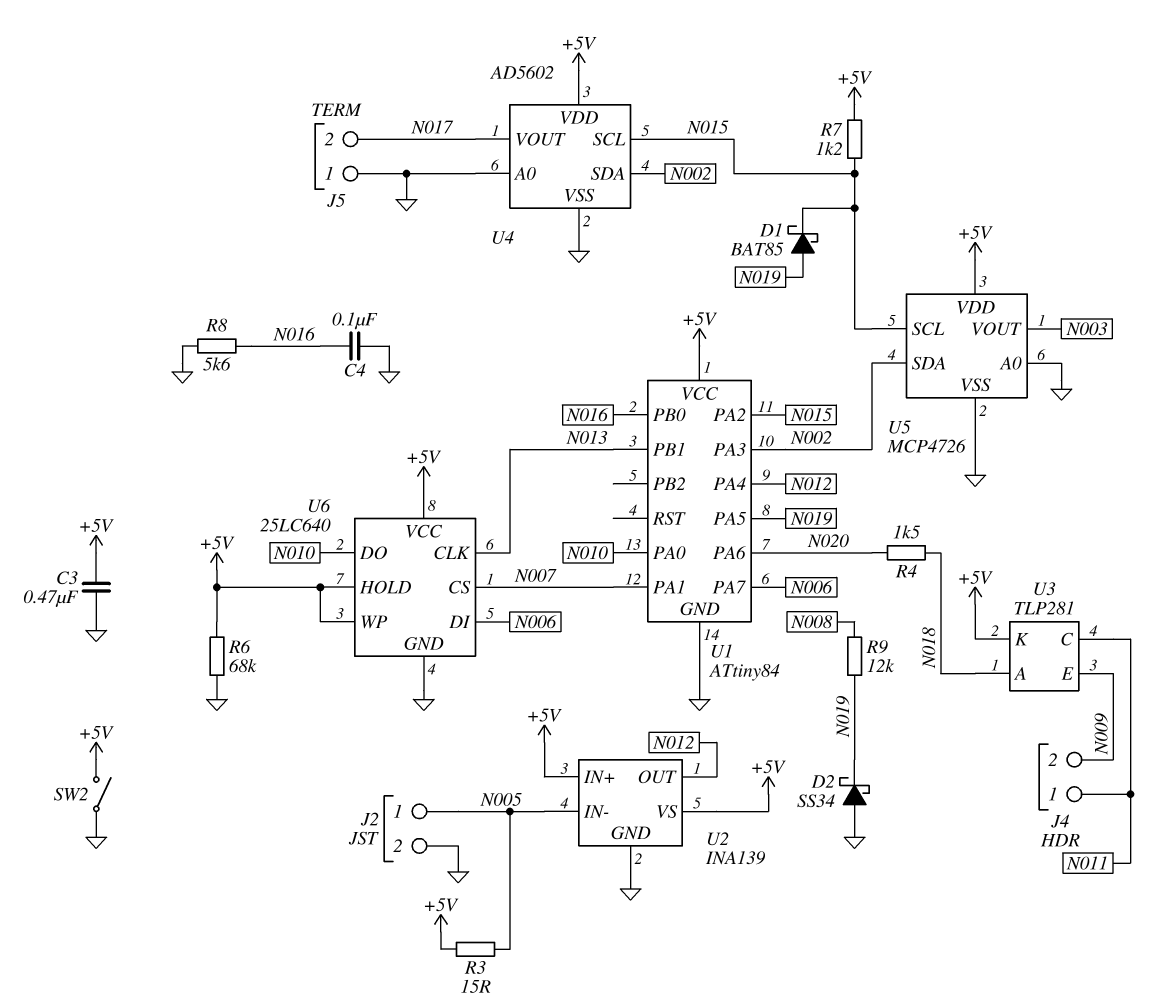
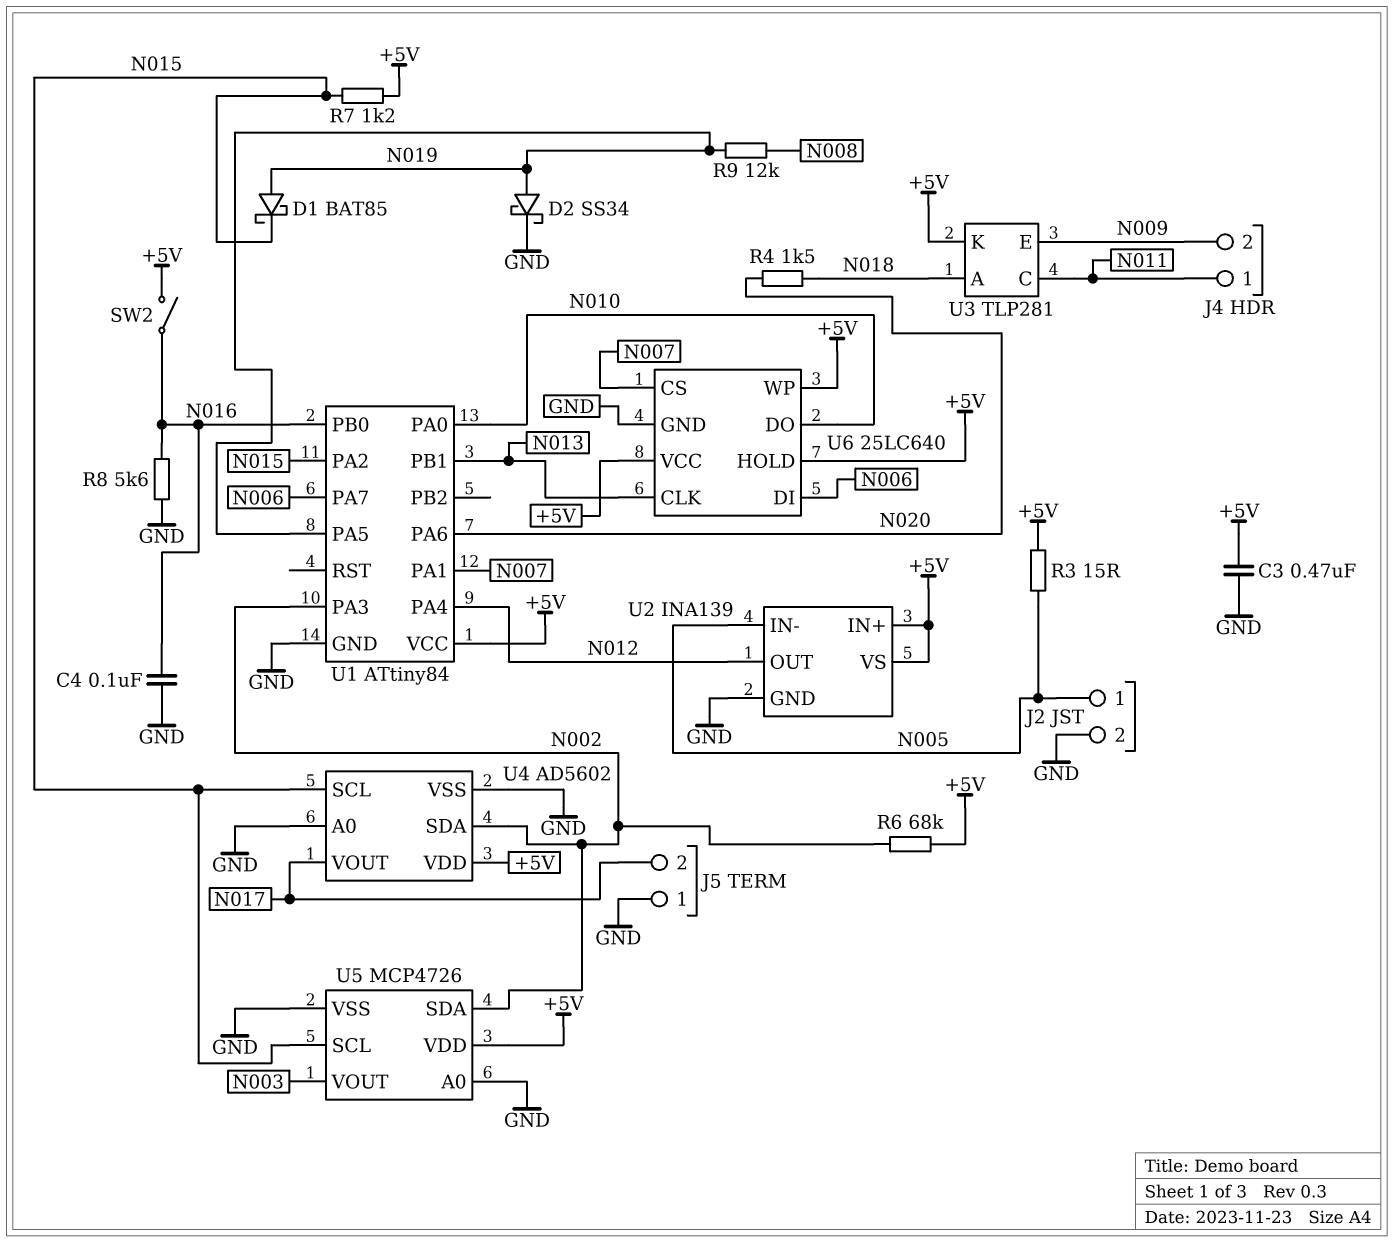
D2: schottky SS34 (A GND, K N019) -> schottky SS34 (A N019, K GND)
R6: 68k (+5V, GND) -> 68k (+5V, N002)
SW2: switch (+5V, GND) -> switch (+5V, N016)

